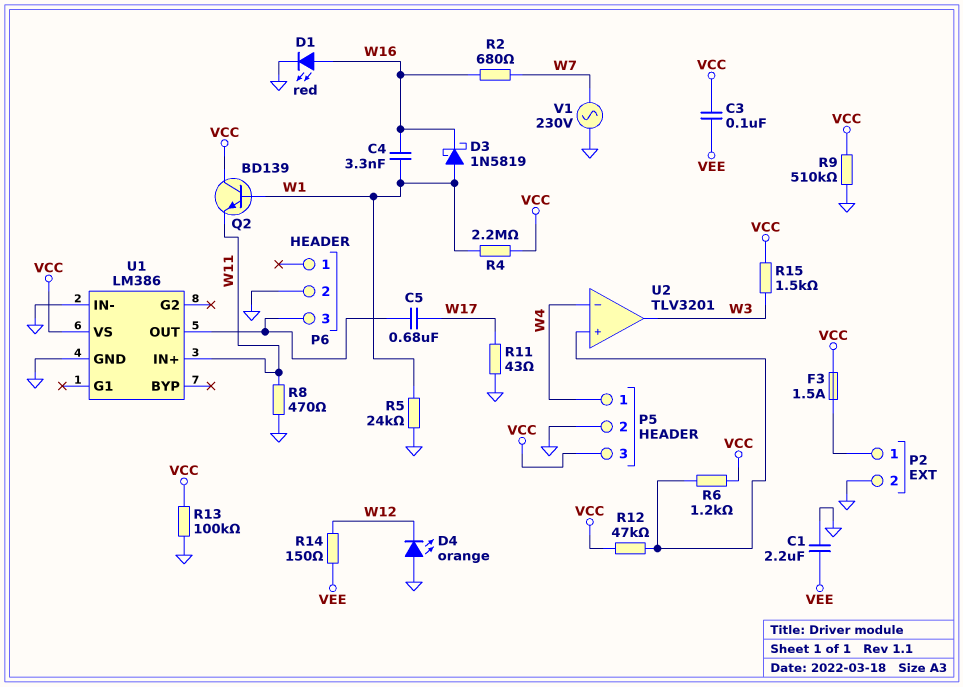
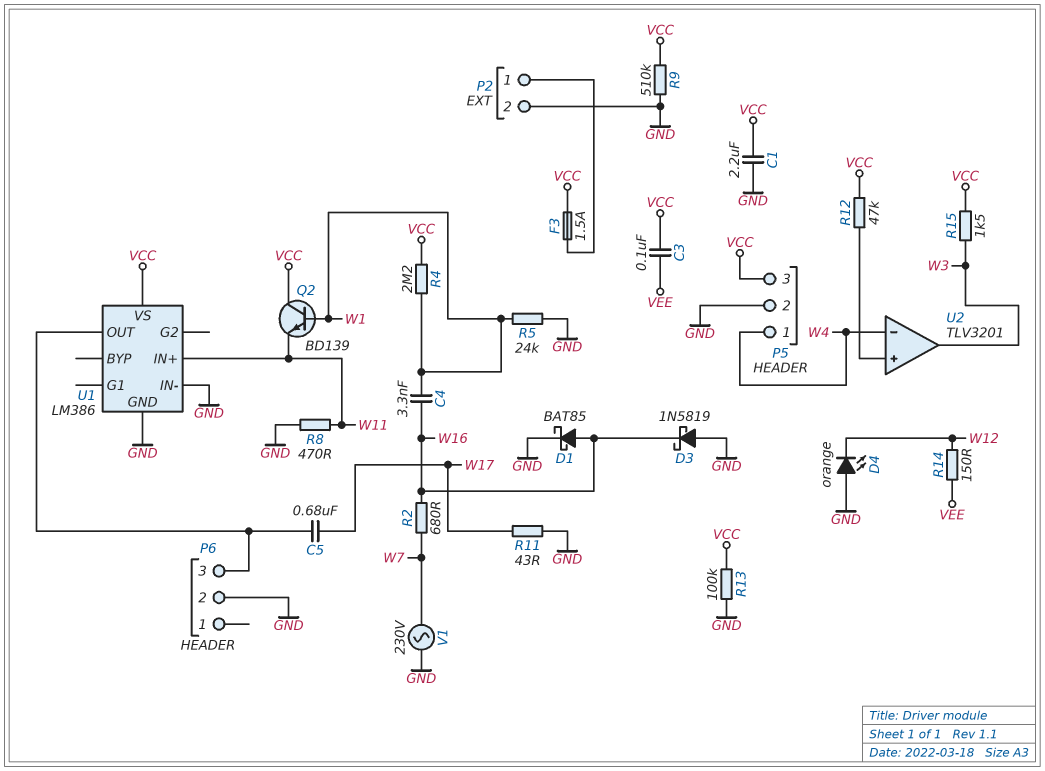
C1: 2.2uF (GND, VEE) -> 2.2uF (GND, VCC)
D1: LED red (A W16, K GND) -> schottky BAT85 (A W16, K GND)
D3: schottky 1N5819 (A W1, K W16) -> schottky 1N5819 (A GND, K W16)
R6: 1.2k (U2/in+, VCC) -> none

